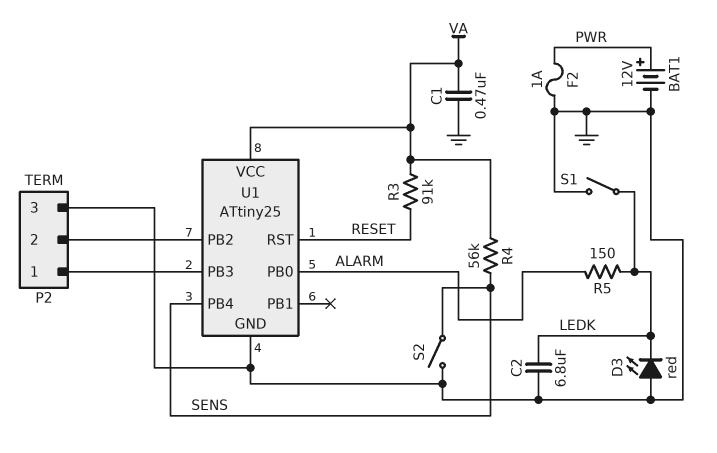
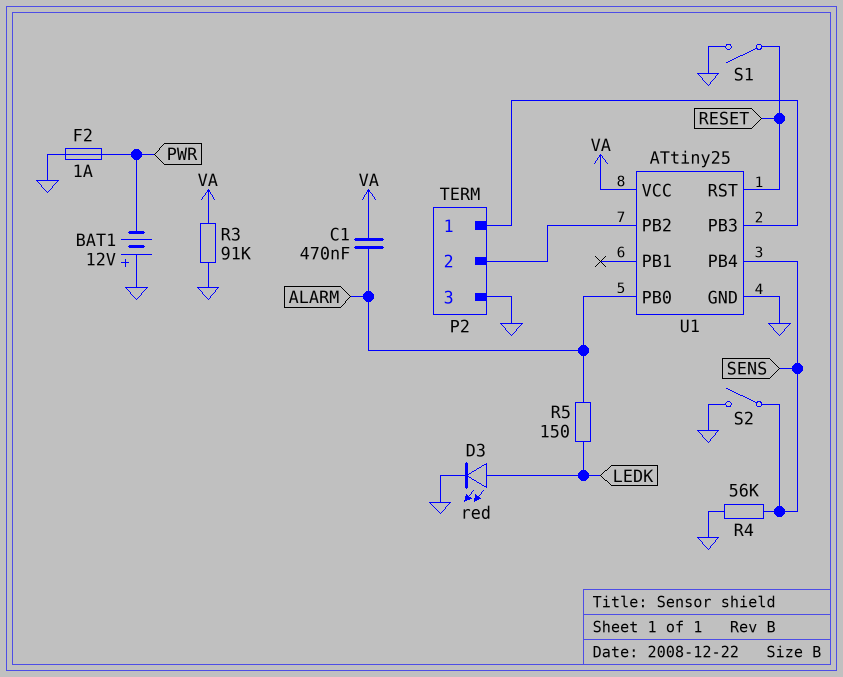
BAT1: 12V (plus PWR, minus GND) -> 12V (plus GND, minus PWR)
C1: 470nF (GND, VA) -> 470nF (ALARM, VA)
C2: 6.8uF (GND, LEDK) -> none
D3: LED red (A GND, K LEDK) -> LED red (A LEDK, K GND)
R3: 91k (RESET, VA) -> 91k (GND, VA)
R4: 56k (SENS, VA) -> 56k (GND, SENS)
S1: switch (GND, LEDK) -> switch (GND, RESET)

